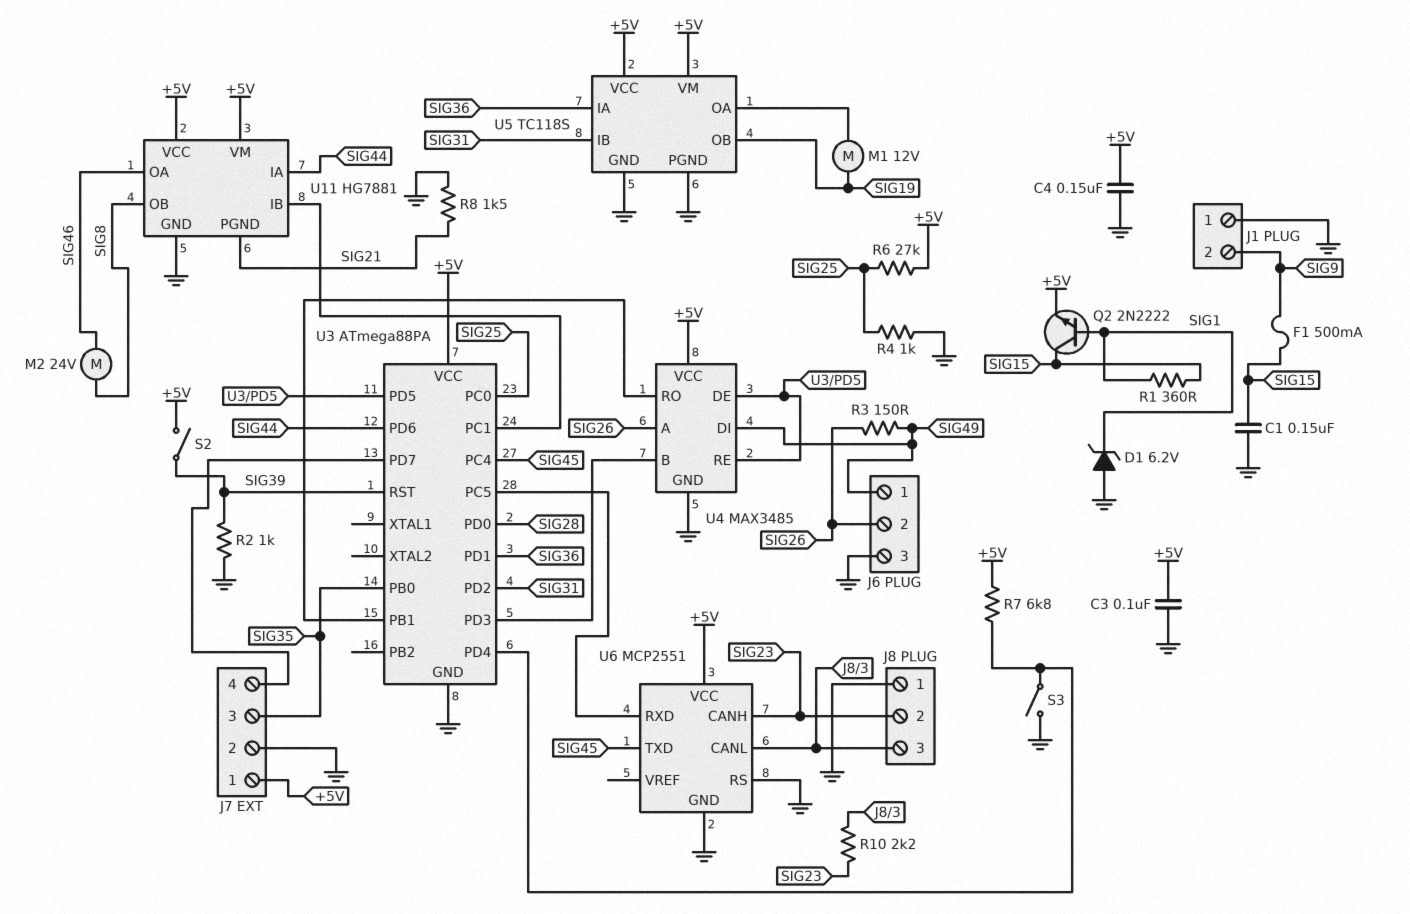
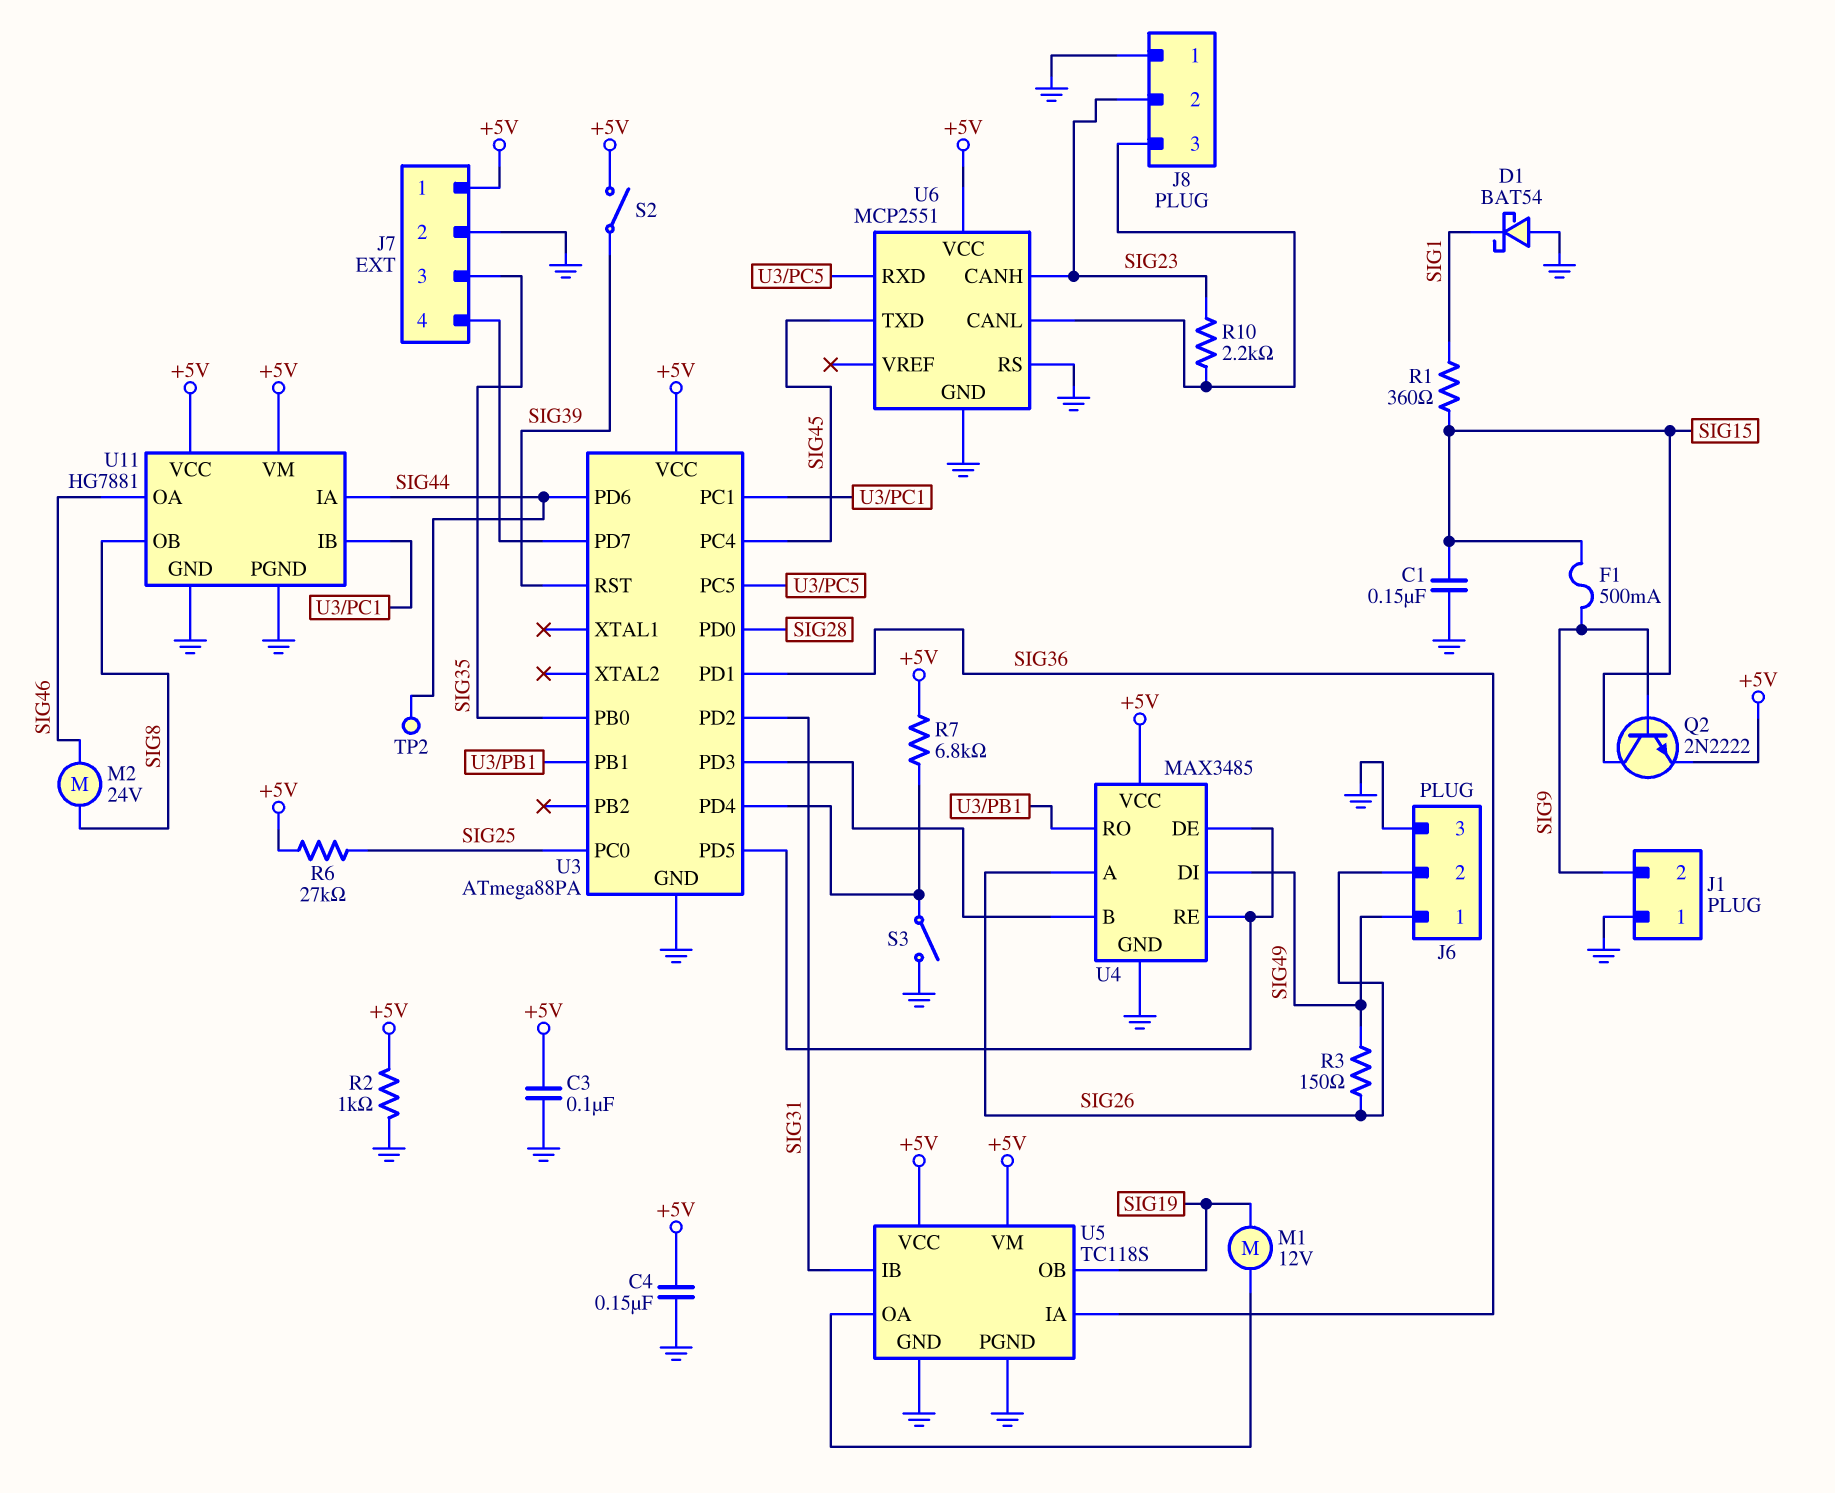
D1: zener 6.2V (A GND, K SIG1) -> schottky BAT54 (A GND, K SIG1)
Q2: NPN 2N2222 (B SIG1, C SIG15, E +5V) -> NPN 2N2222 (B SIG9, C SIG15, E +5V)
R2: 1k (GND, SIG39) -> 1k (+5V, GND)
R4: 1k (GND, SIG25) -> none
R8: 1.5k (GND, SIG21) -> none
TP2: none -> test point (SIG44)
U11 pin PGND: SIG21 -> GND

